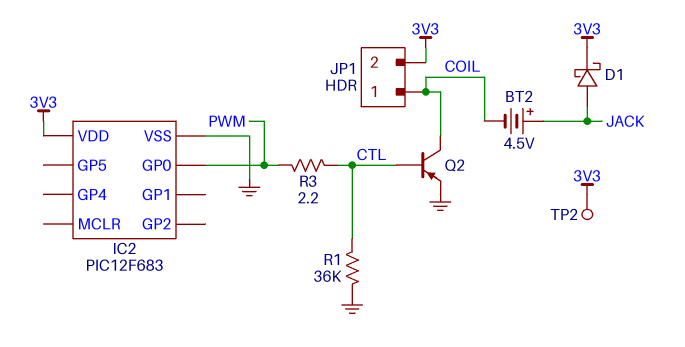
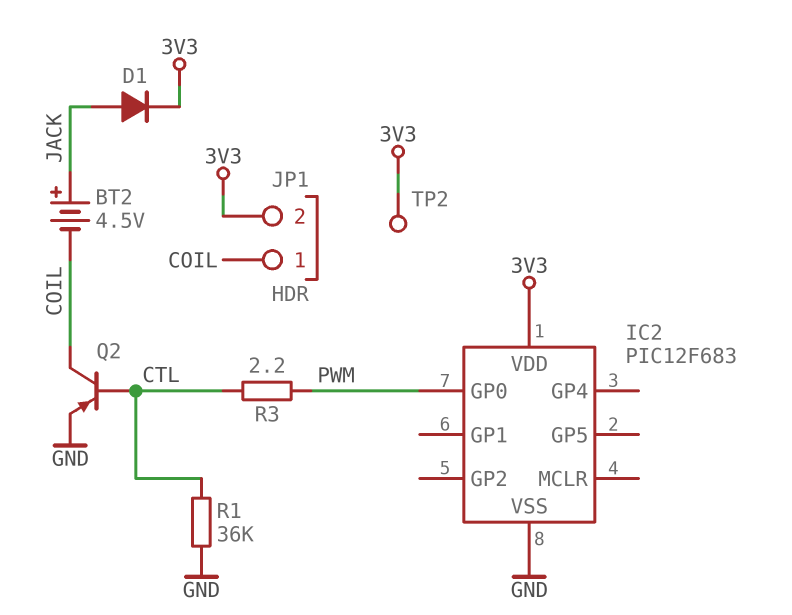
D1: schottky (A JACK, K 3V3) -> diode (A JACK, K 3V3)

